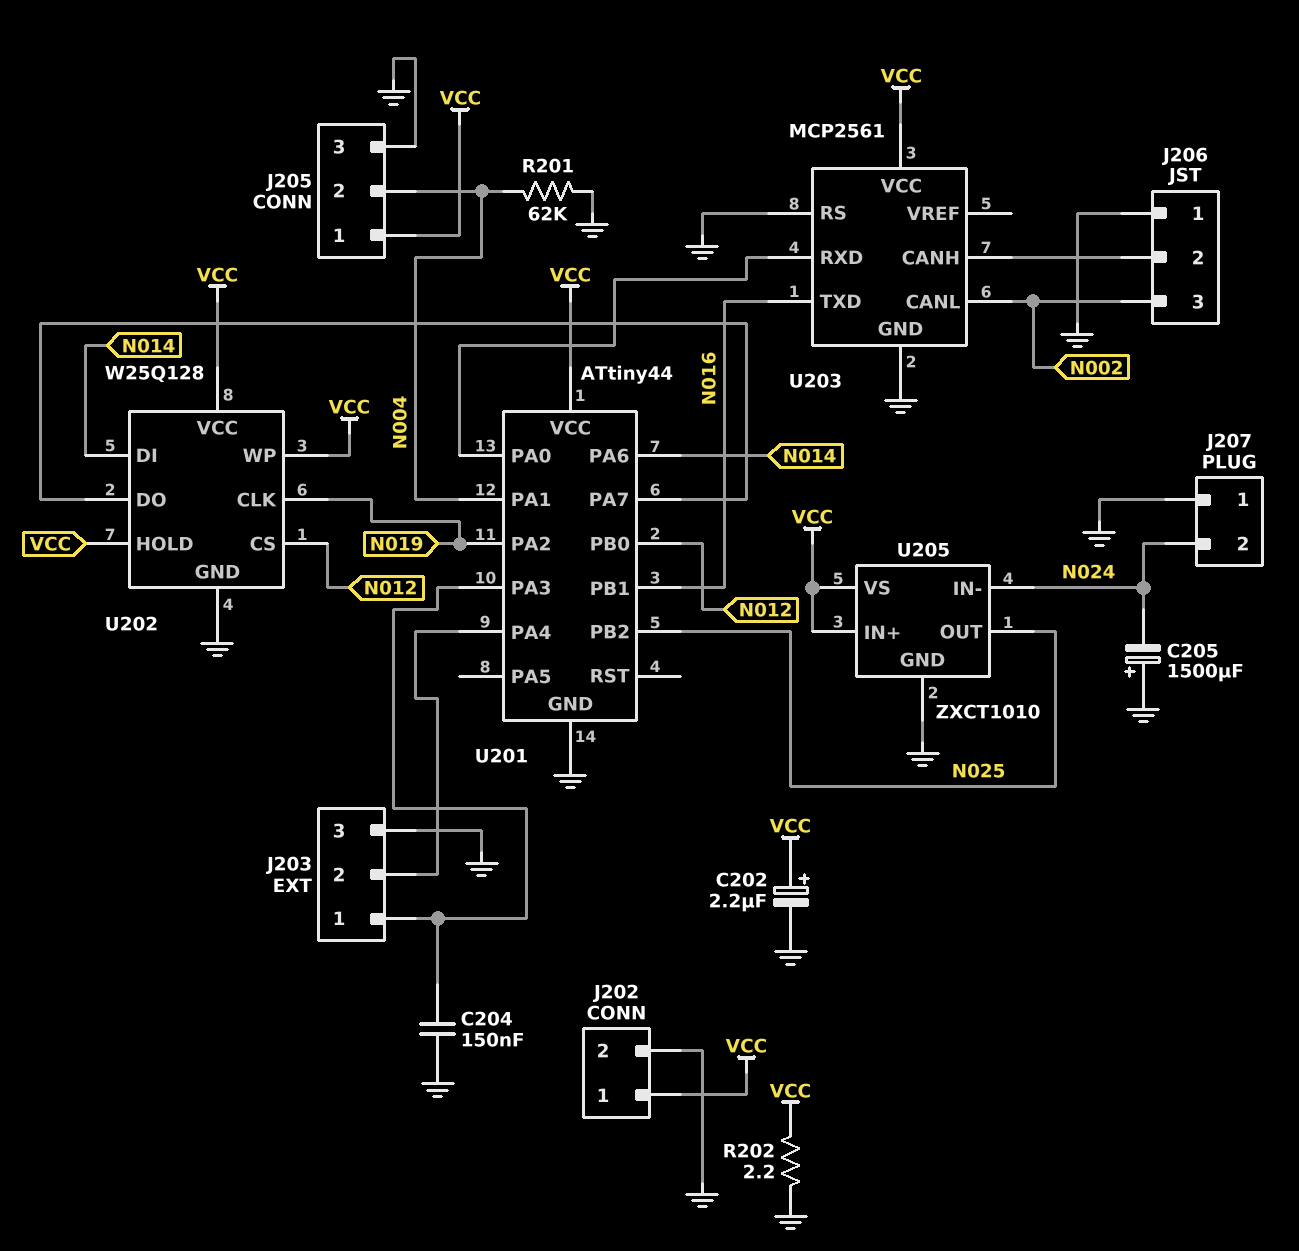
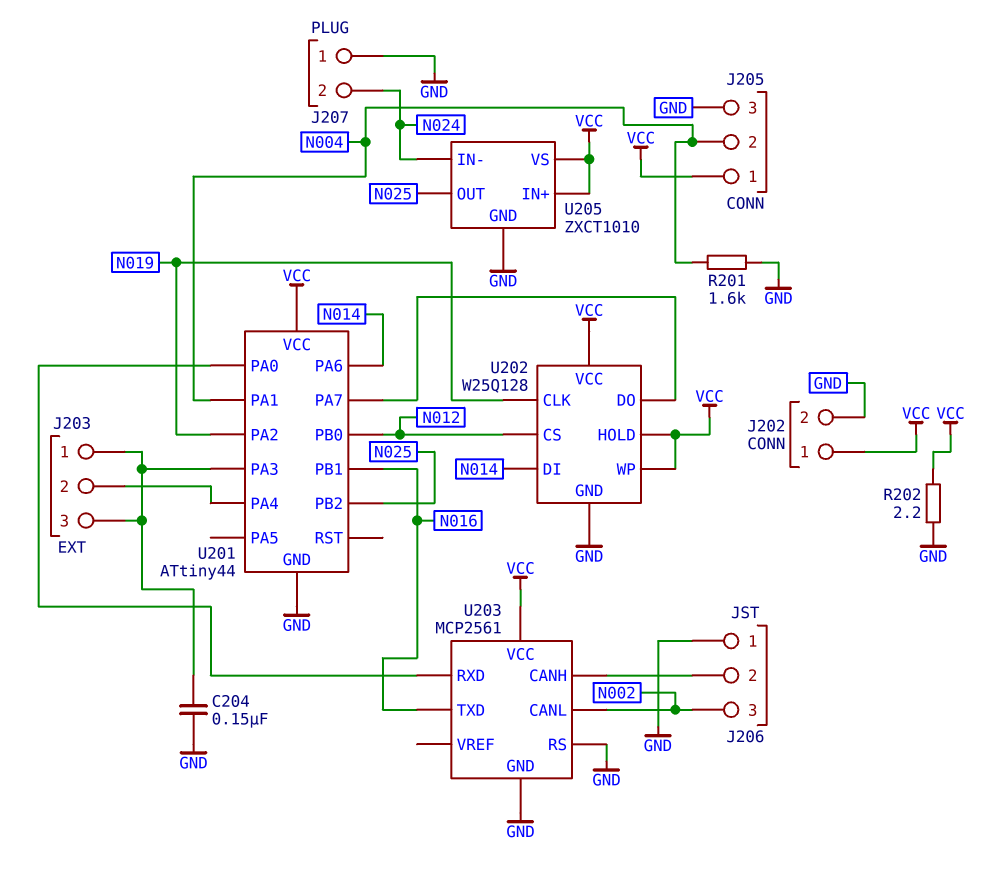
C202: 2.2uF (plus VCC, minus GND) -> none
C205: 1500uF (plus GND, minus N024) -> none
J203 pin 3: GND -> J203/1
R201: 62k (GND, N004) -> 1.6k (GND, N004)

